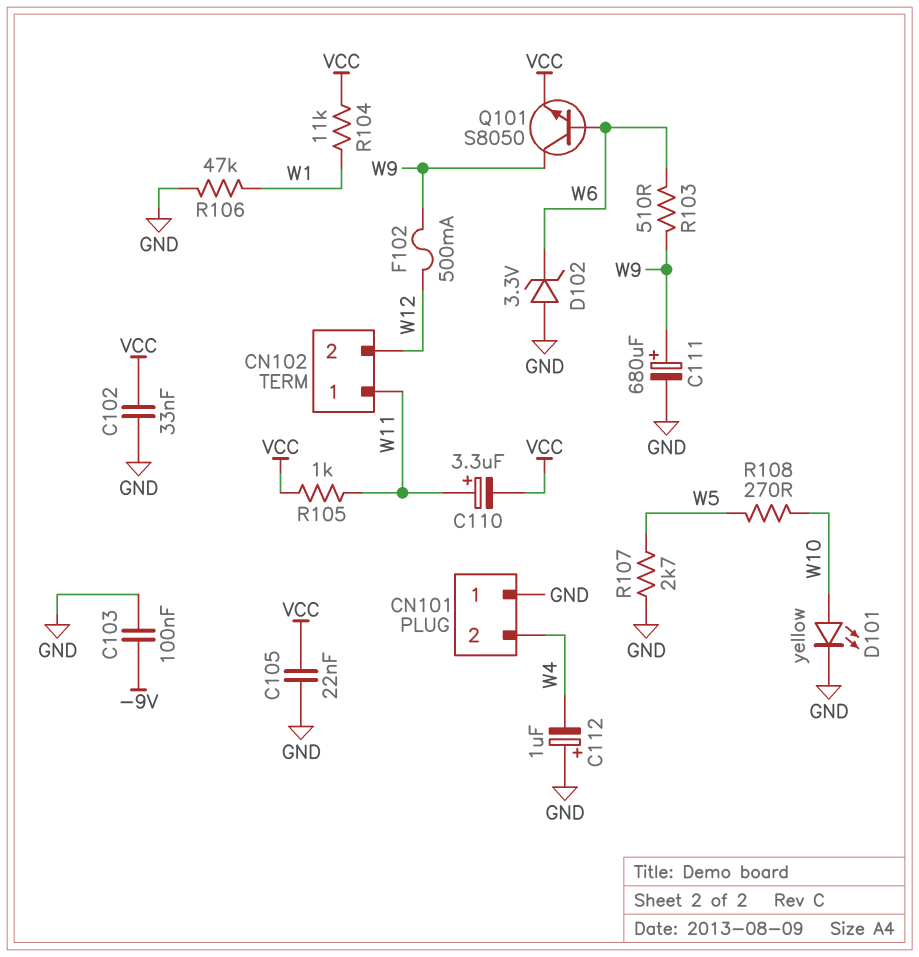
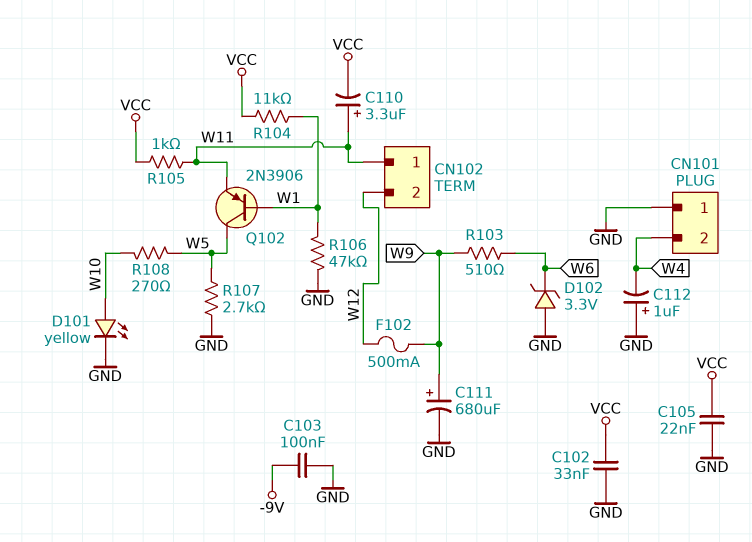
Q101: NPN S8050 (B W6, C W9, E VCC) -> none
Q102: none -> PNP 2N3906 (B W1, C W5, E W11)

